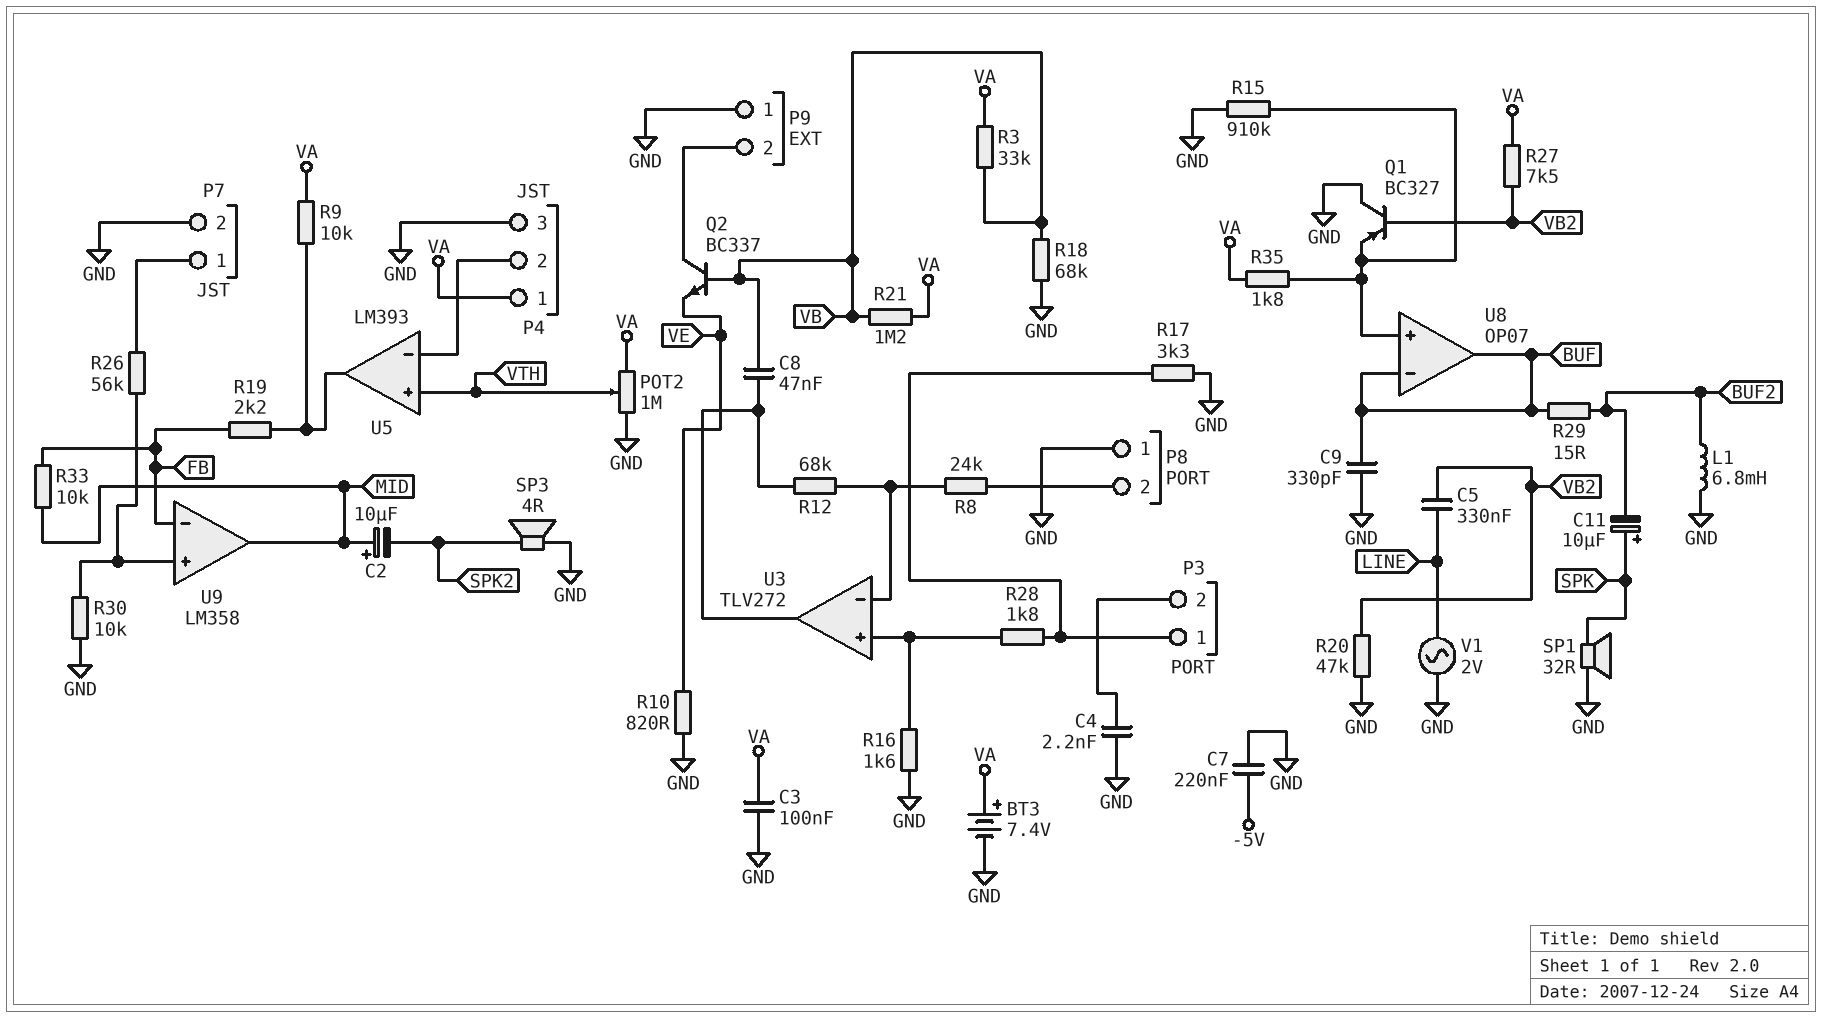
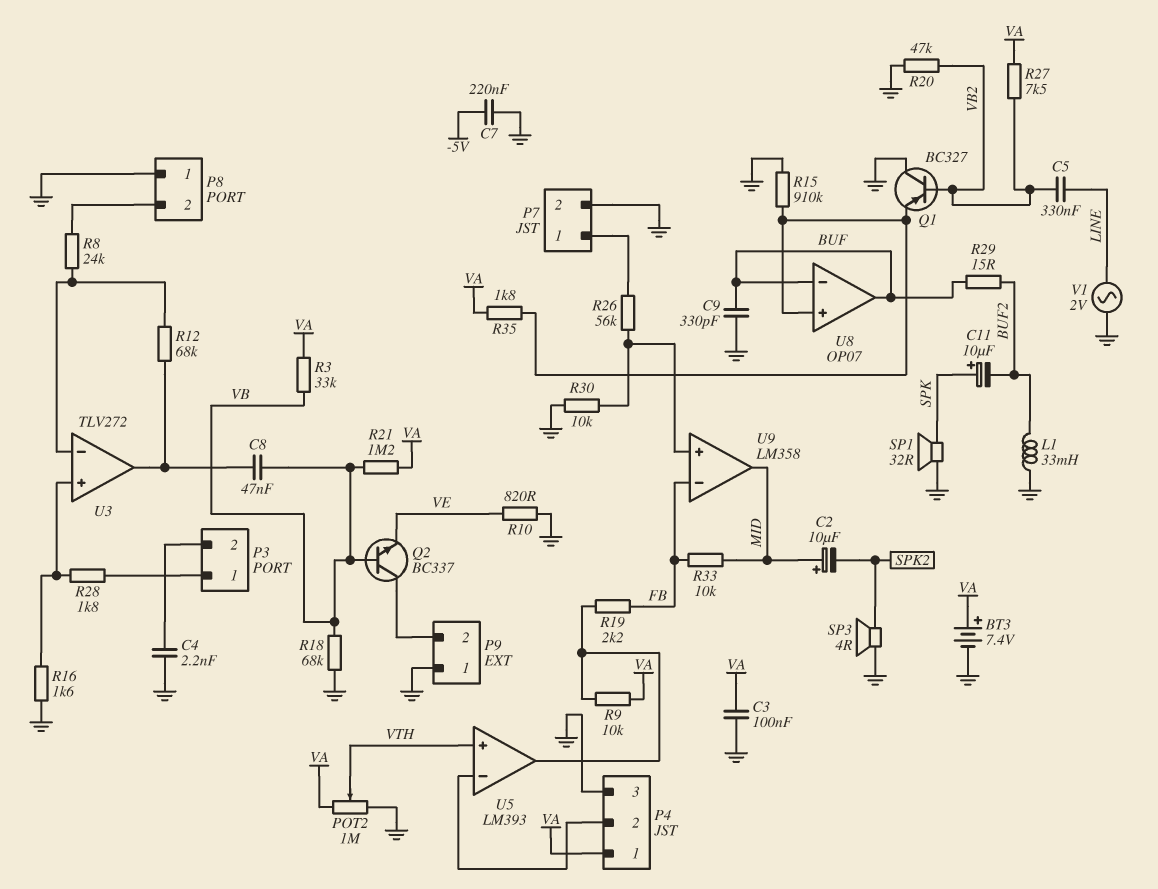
L1: 6.8mH (BUF2, GND) -> 33mH (BUF2, GND)
R17: 3.3k (GND, P3/1) -> none

